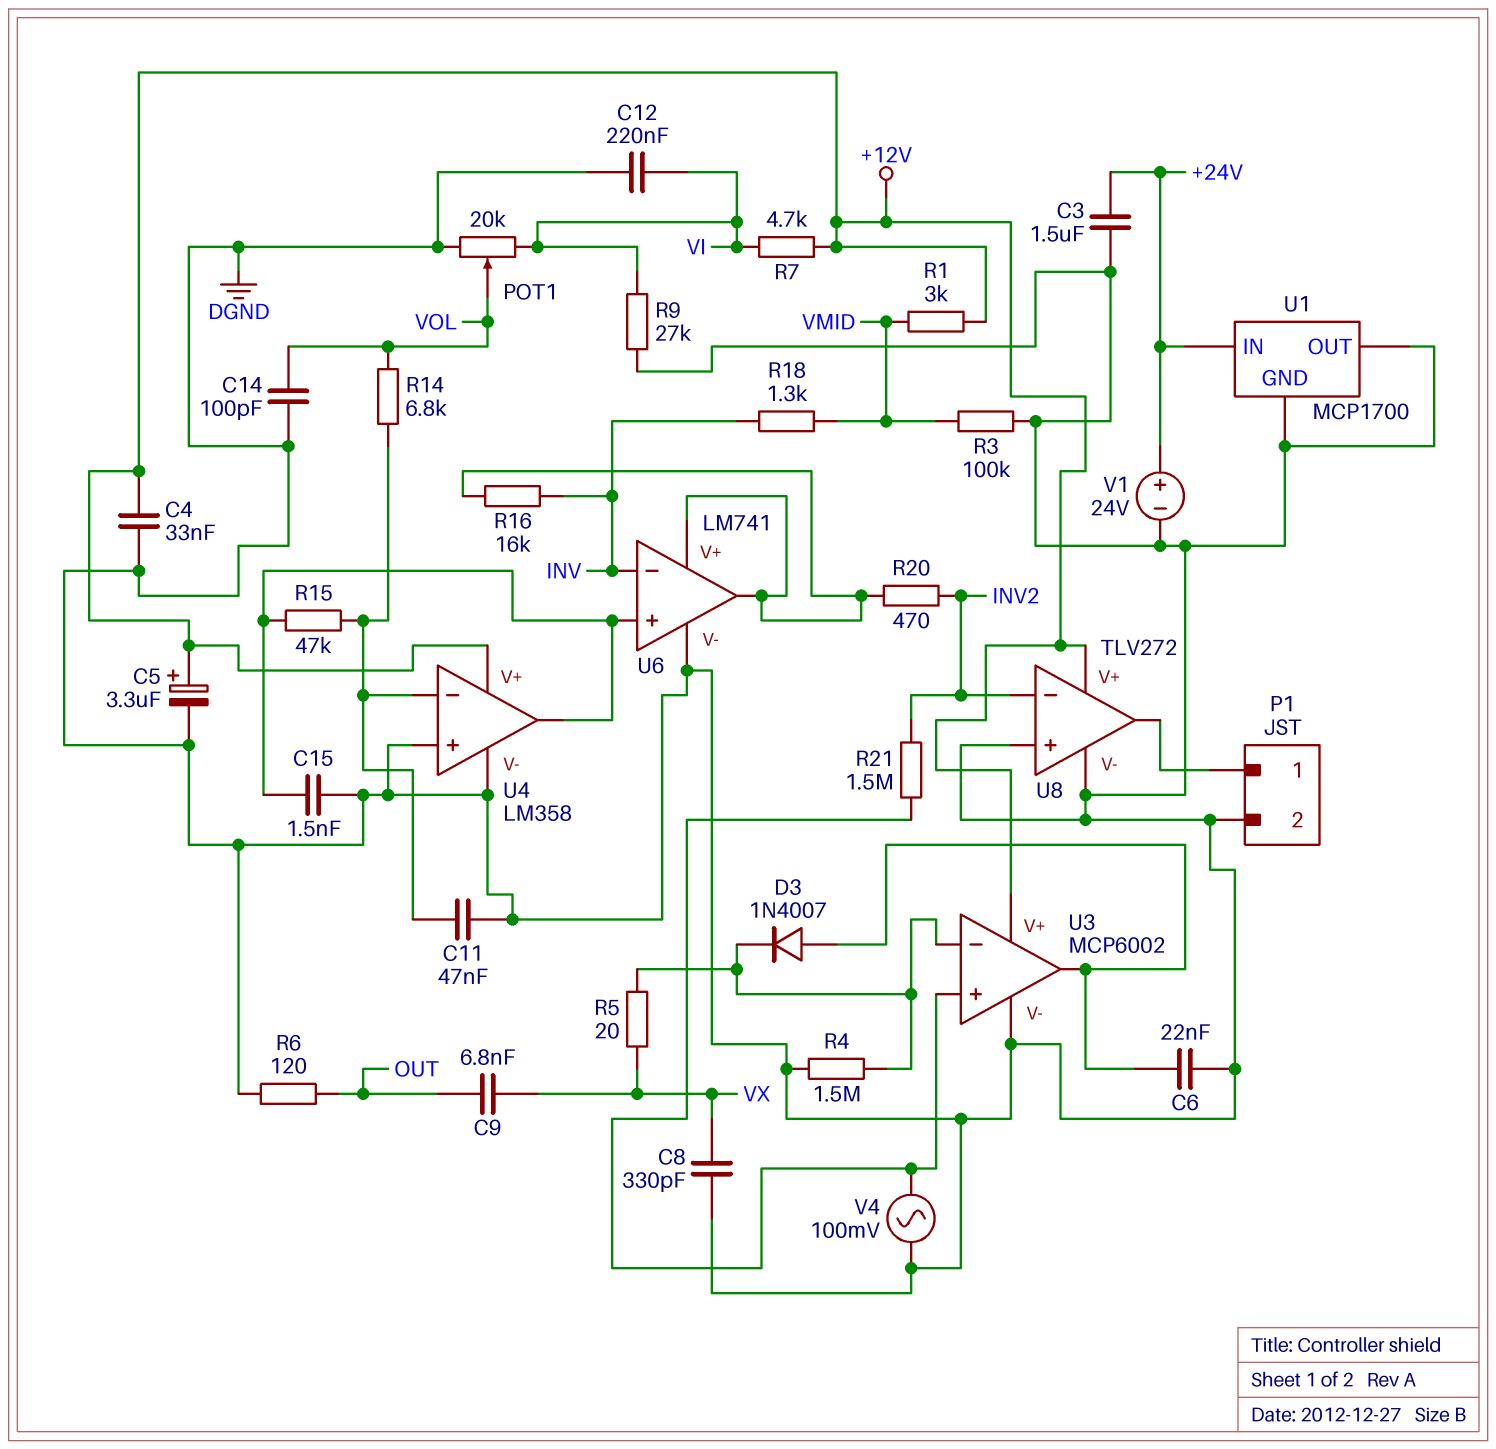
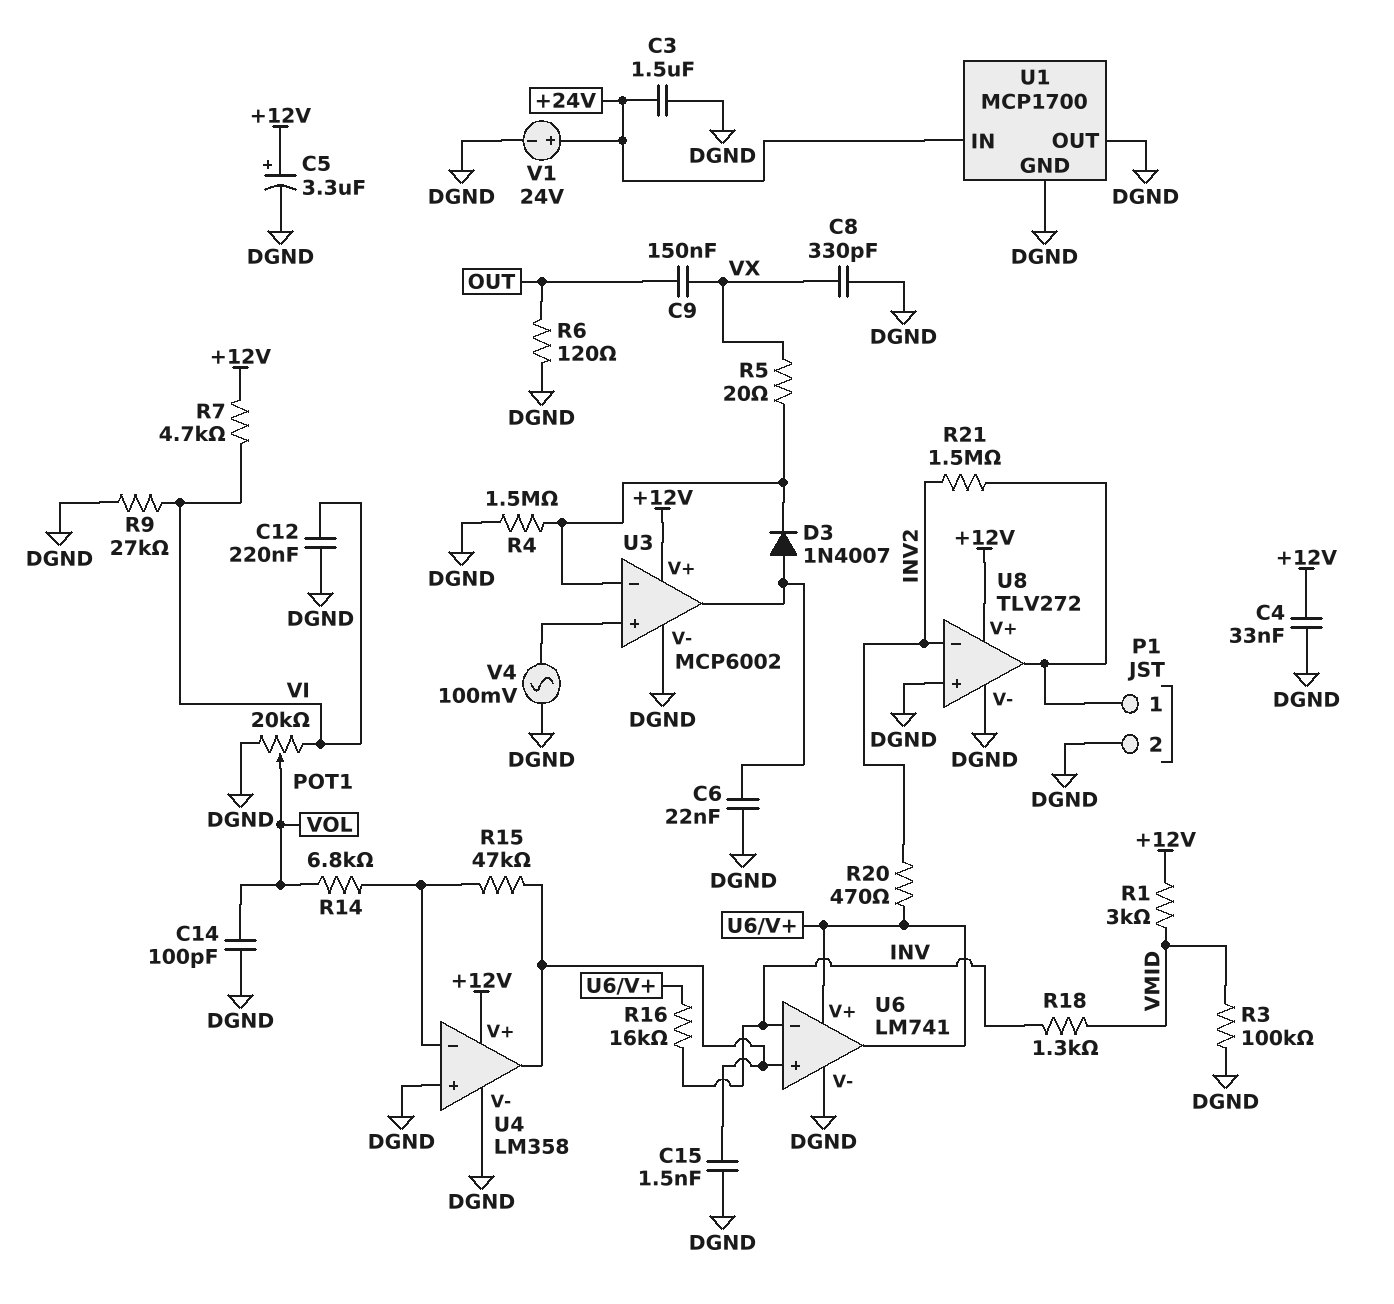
C9: 6.8nF (OUT, VX) -> 150nF (OUT, VX)
C11: 47nF (DGND, U4/in-) -> none
R21: 1.5M (INV2, U3/in+) -> 1.5M (INV2, P1/1)

